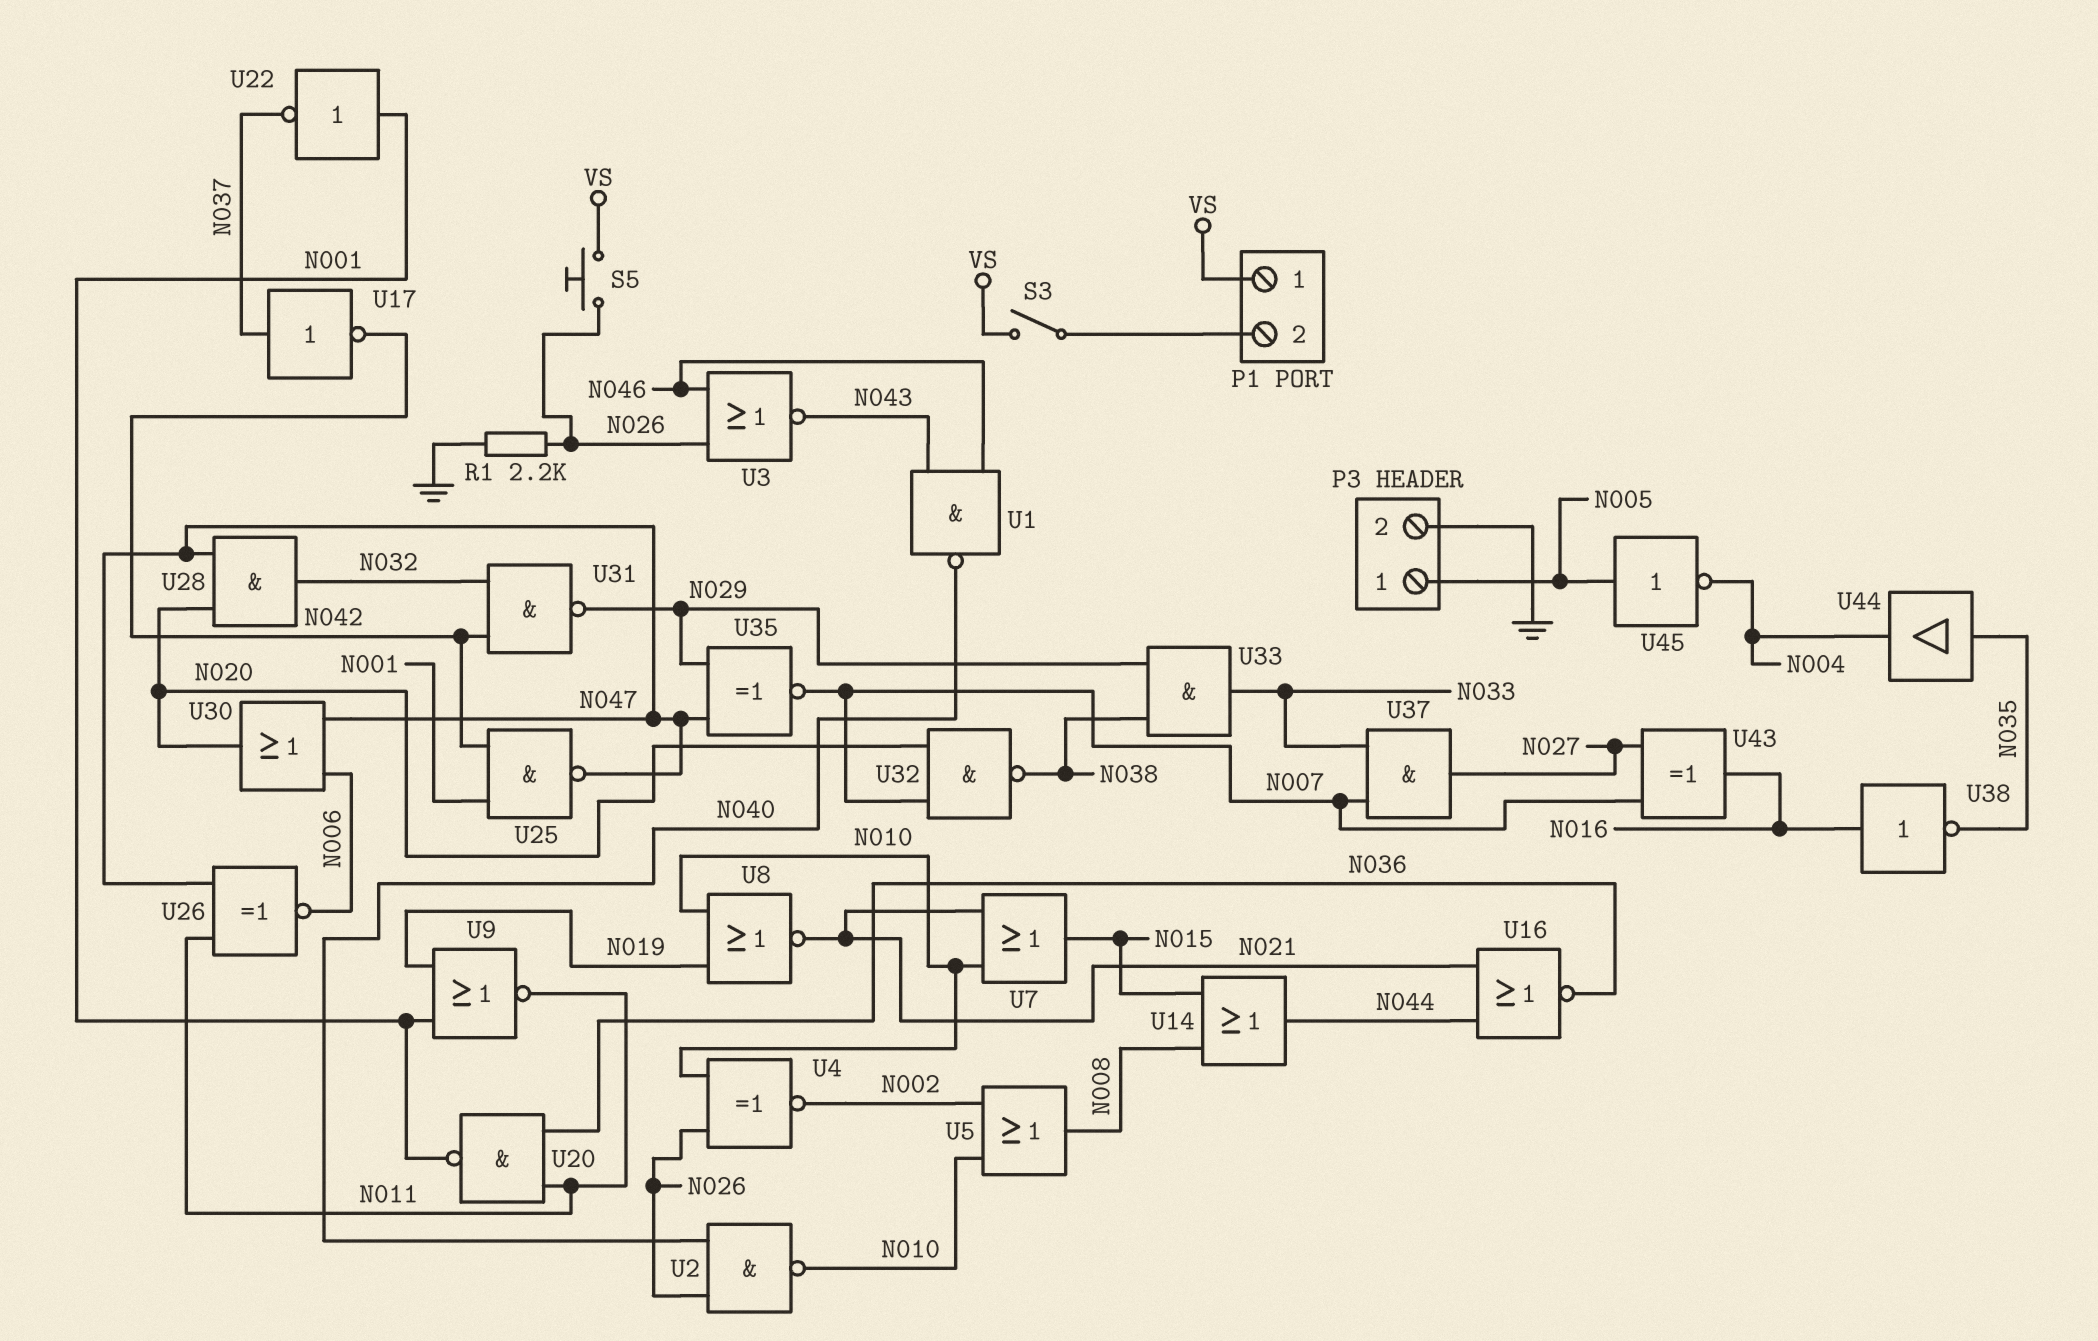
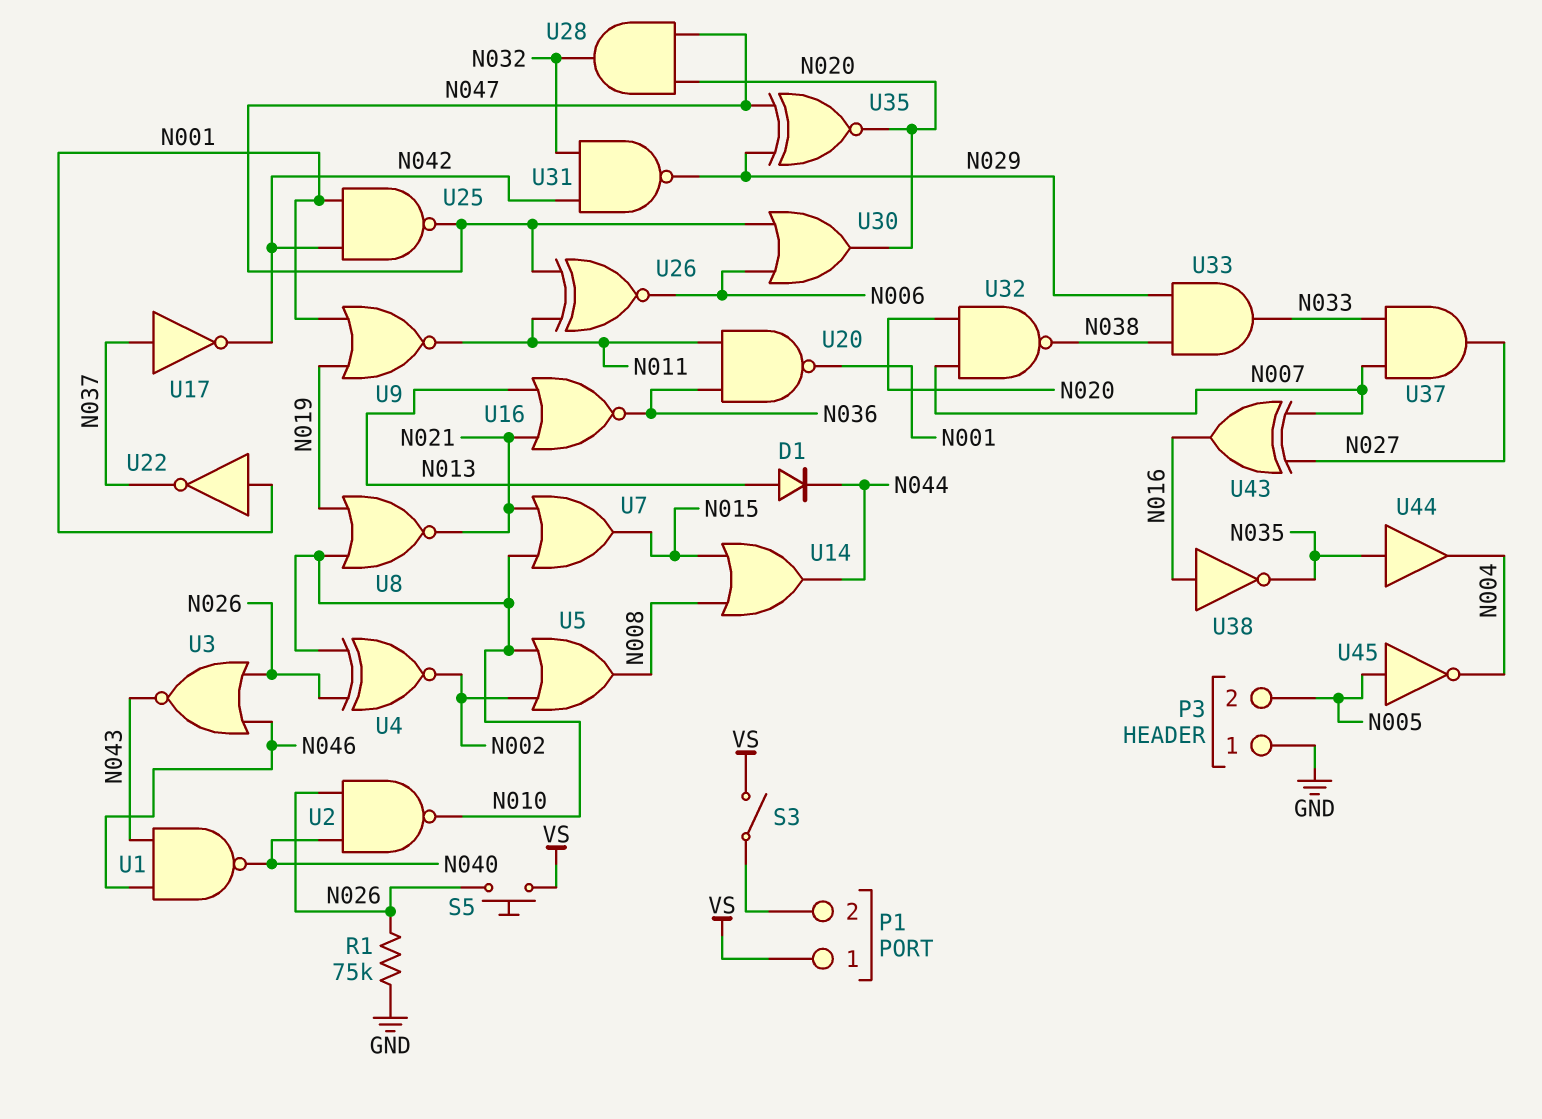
D1: none -> diode (A N013, K N044)
P3 pin 1: N005 -> GND
P3 pin 2: GND -> N005
R1: 2.2k (GND, N026) -> 75k (GND, N026)
U16: NOR (in N021, in N044, out N036) -> NOR (in N013, in N021, out N036)
U35: XNOR (in N029, in N047, out N007) -> XNOR (in N029, in N047, out N020)

